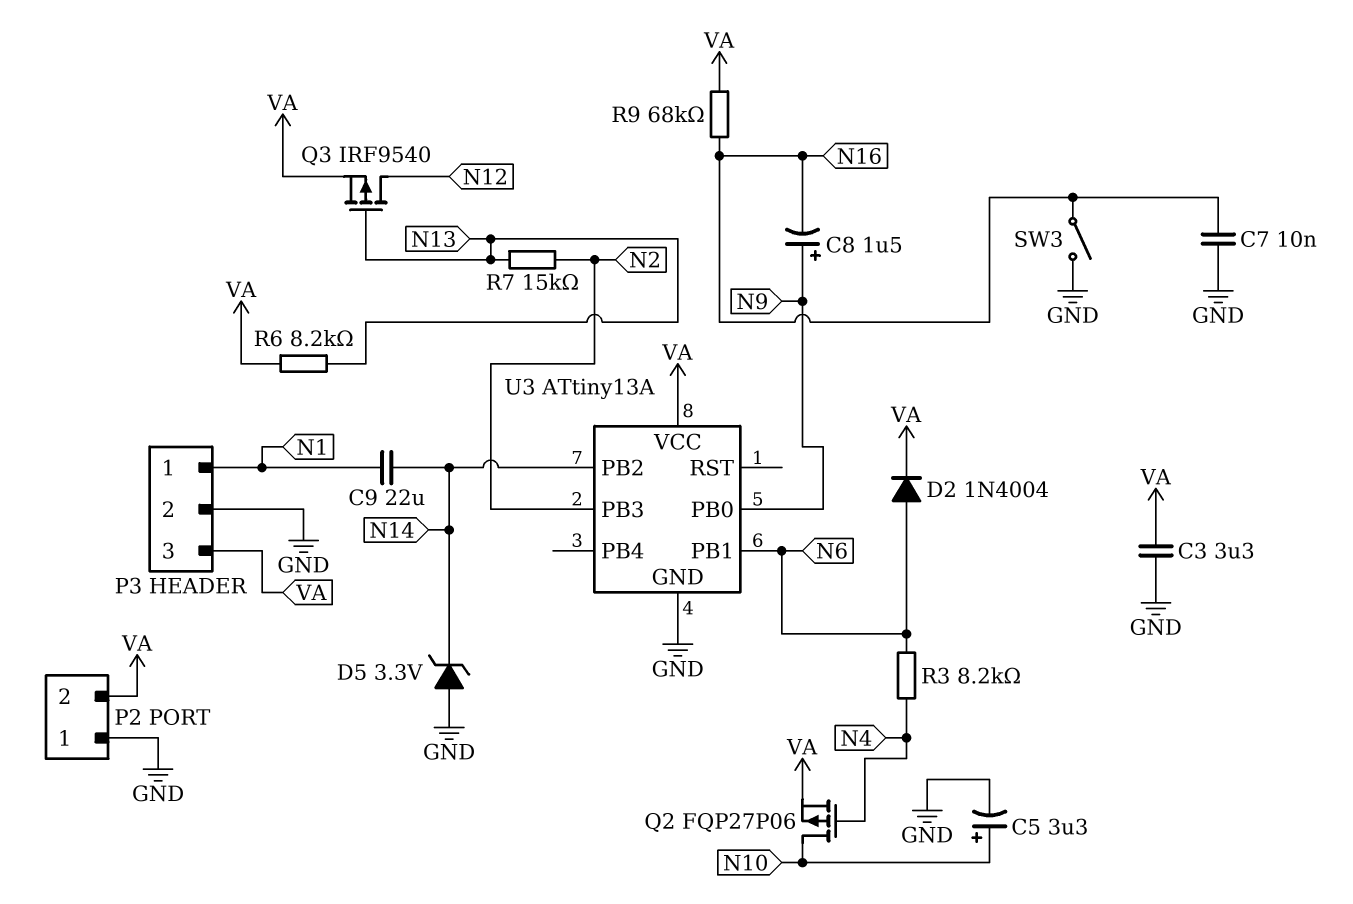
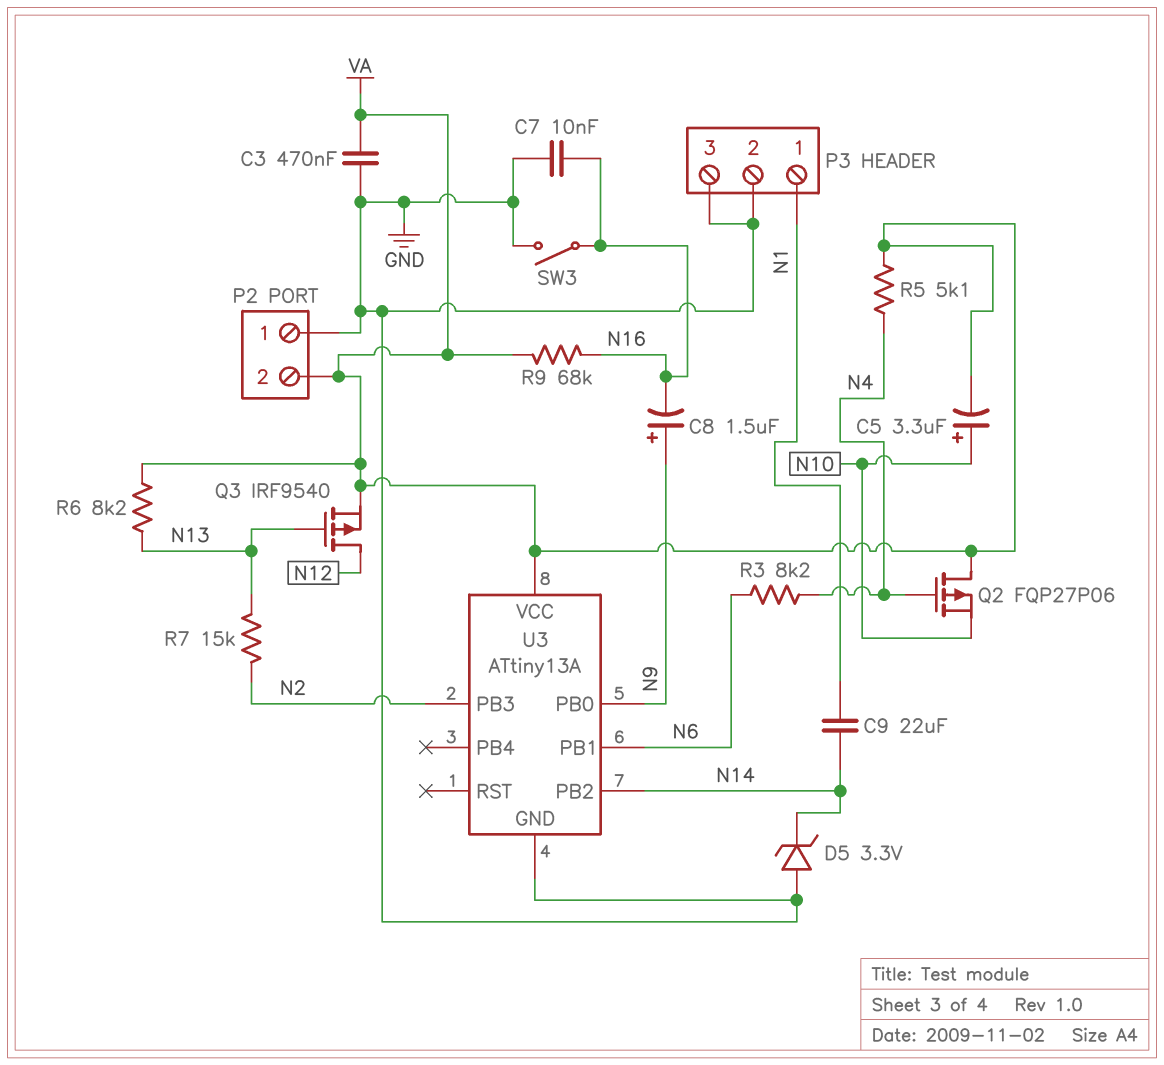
C3: 3.3uF (GND, VA) -> 470nF (GND, VA)
C5: 3.3uF (plus N10, minus GND) -> 3.3uF (plus N10, minus VA)
D2: diode 1N4004 (A N6, K VA) -> none
P3 pin 3: VA -> GND
Q2: PMOS FQP27P06 (G N4, D N10, S VA) -> PMOS FQP27P06 (G N4, D VA, S N10)
R5: none -> 5.1k (N4, VA)

